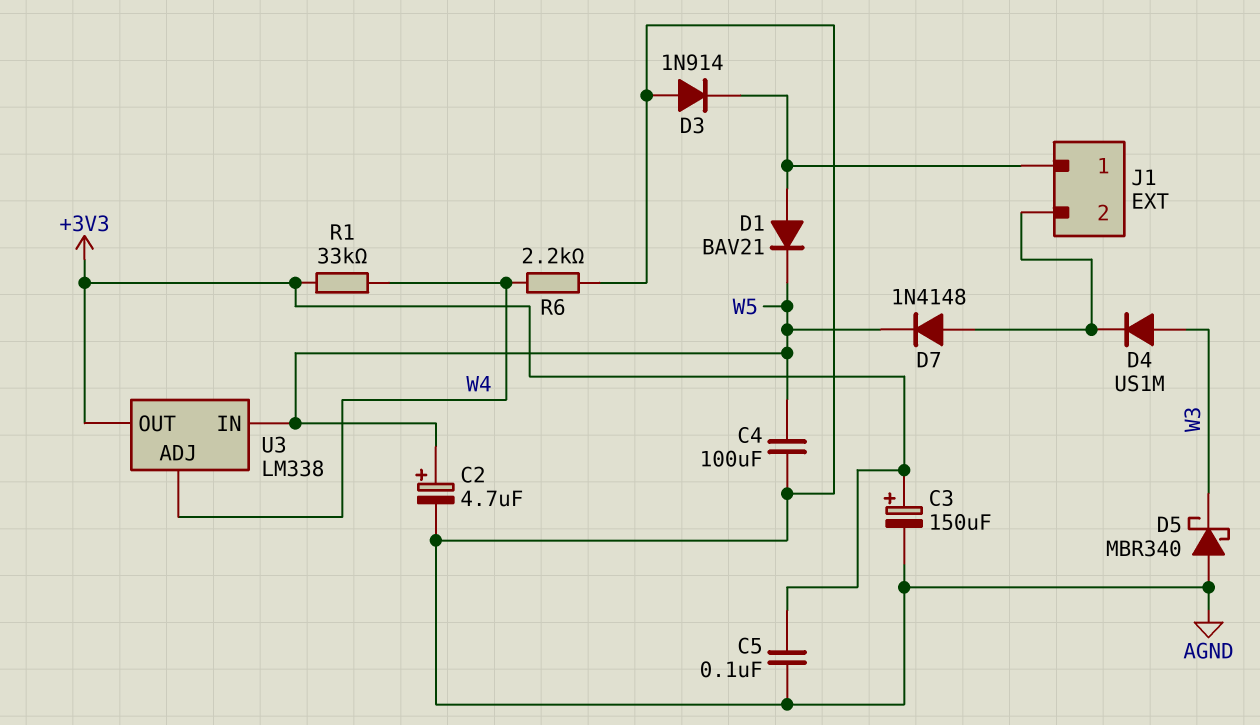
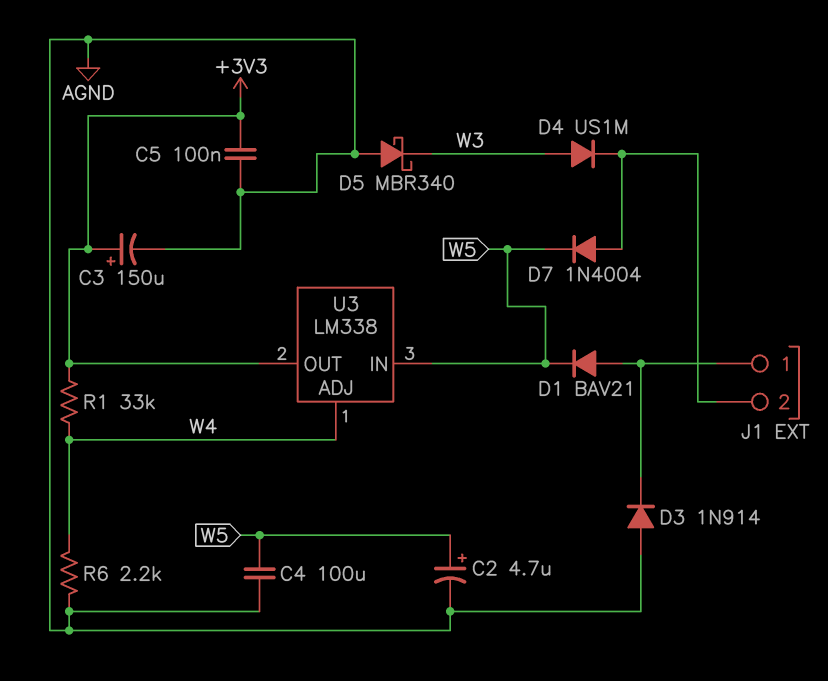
D7: diode 1N4148 (A J1/2, K W5) -> diode 1N4004 (A J1/2, K W5)

